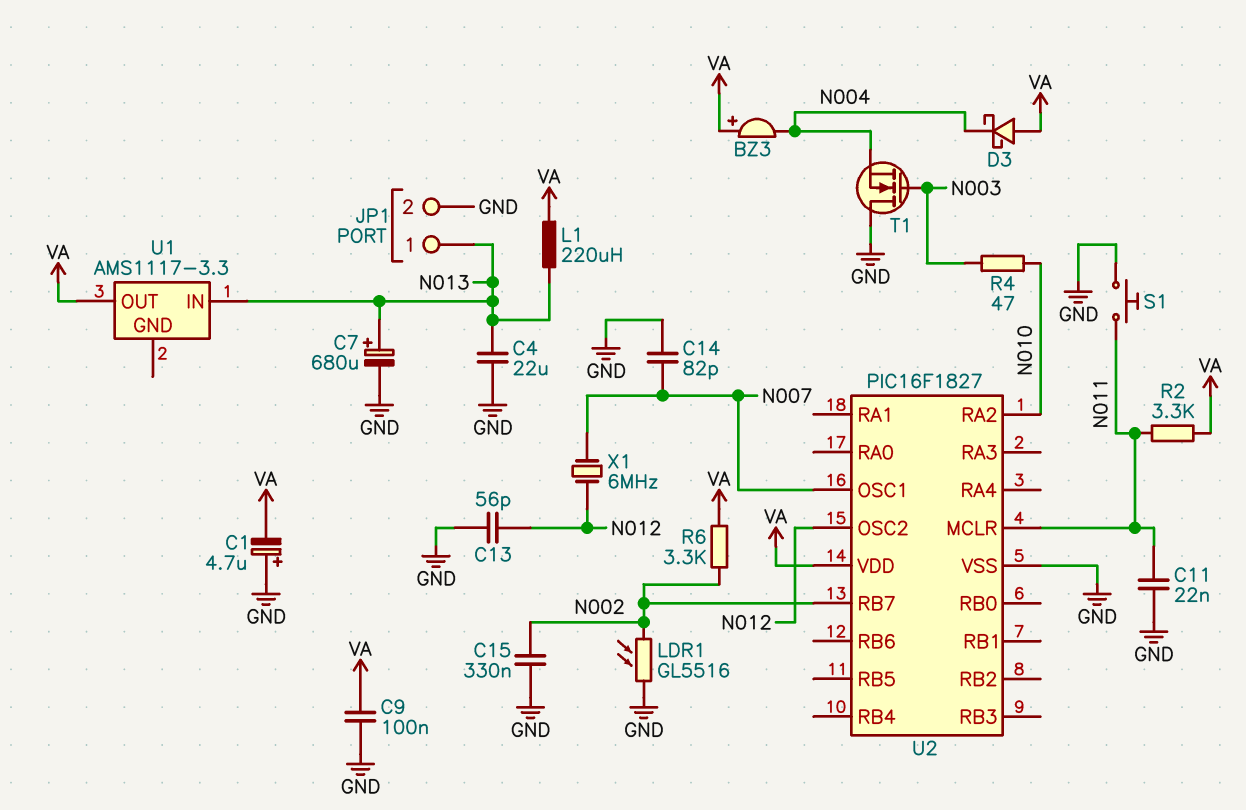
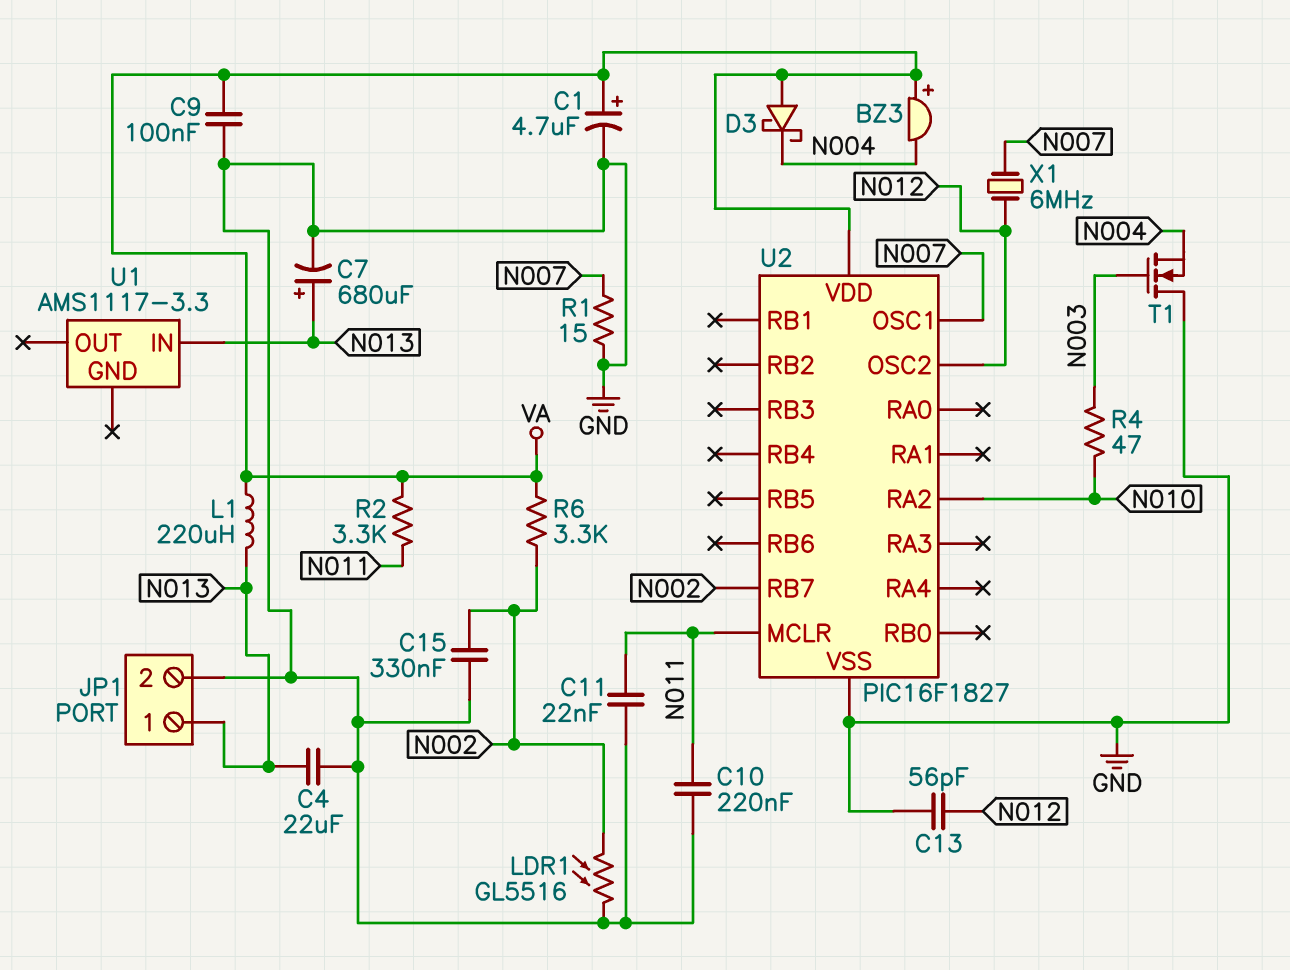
C1: 4.7uF (plus GND, minus VA) -> 4.7uF (plus VA, minus GND)
C10: none -> 220nF (GND, N011)
C14: 82pF (GND, N007) -> none
R1: none -> 15 (GND, N007)
S1: button (GND, N011) -> none
U1 pin OUT: VA -> none

